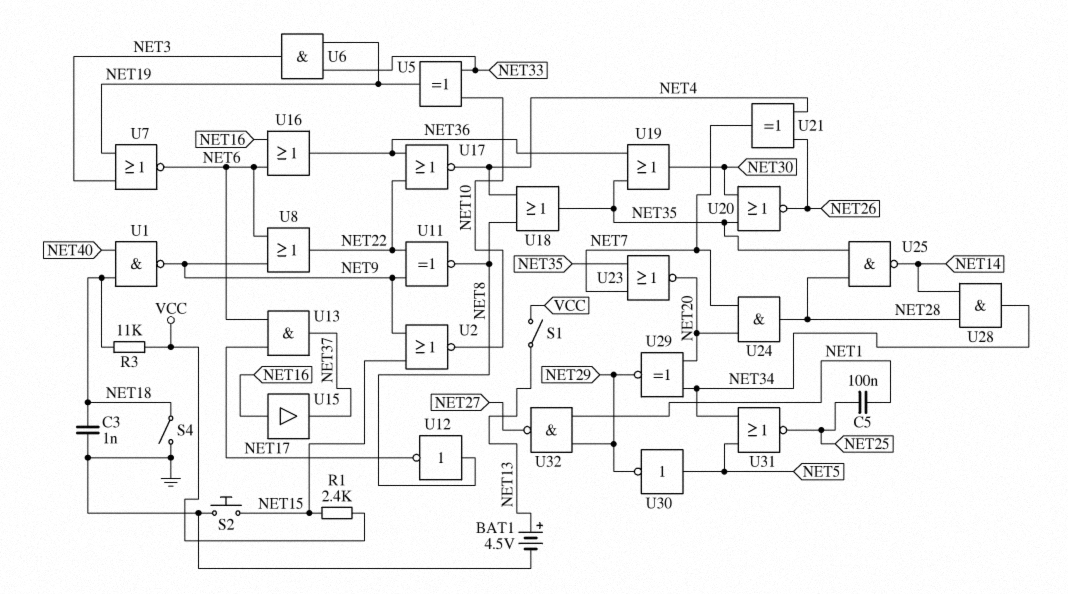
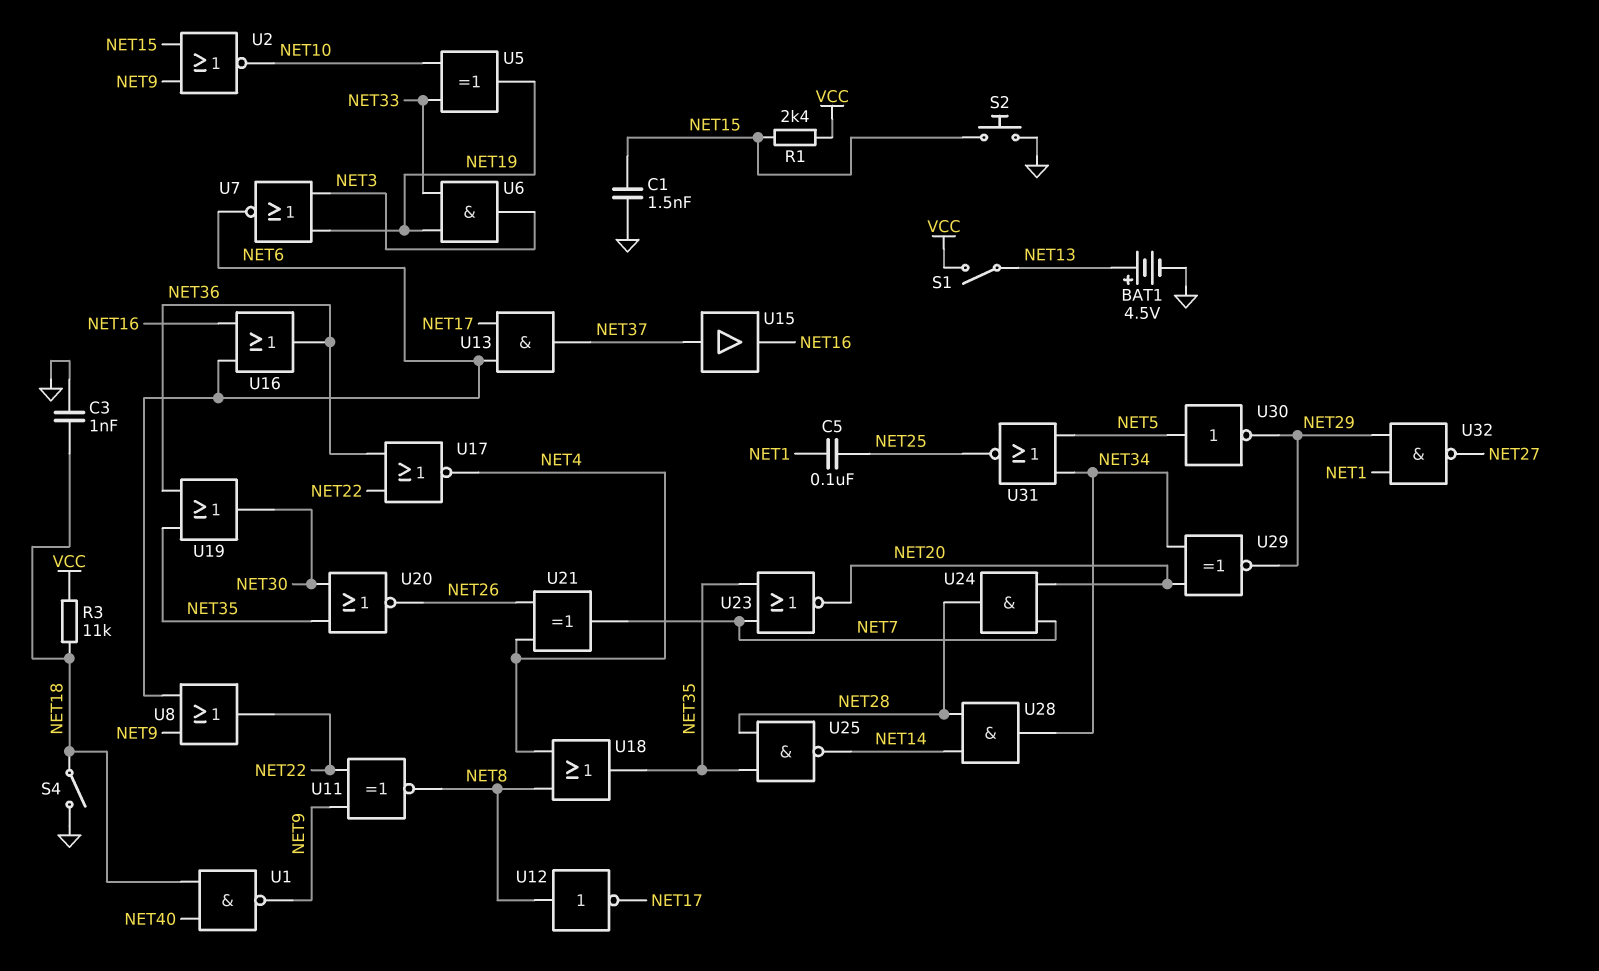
C1: none -> 1.5nF (GND, NET15)
U15: buffer (in NET16, out NET37) -> buffer (in NET37, out NET16)

